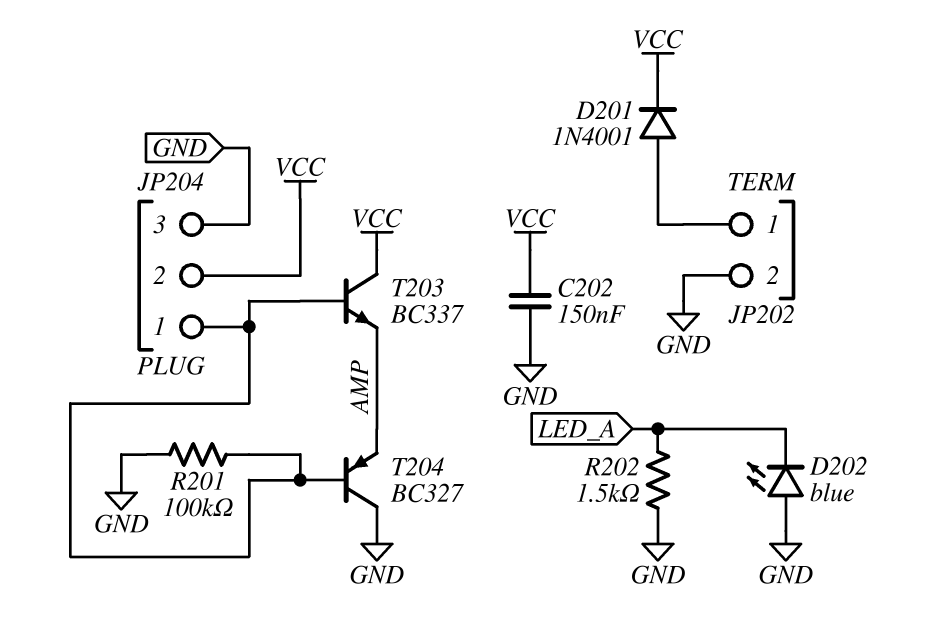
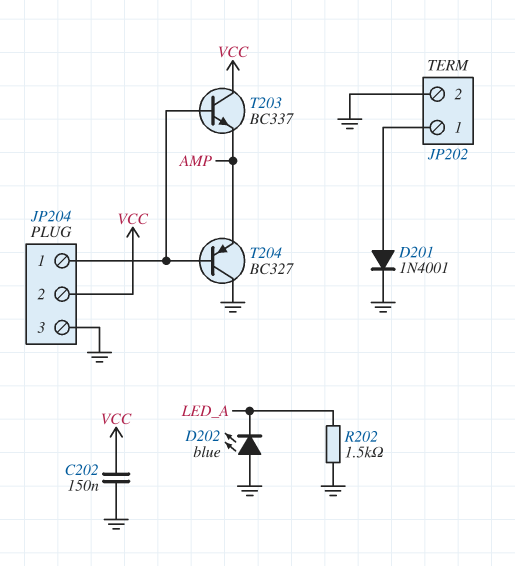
D201: diode 1N4001 (A JP202/1, K VCC) -> diode 1N4001 (A JP202/1, K GND)
R201: 100k (GND, JP204/1) -> none

